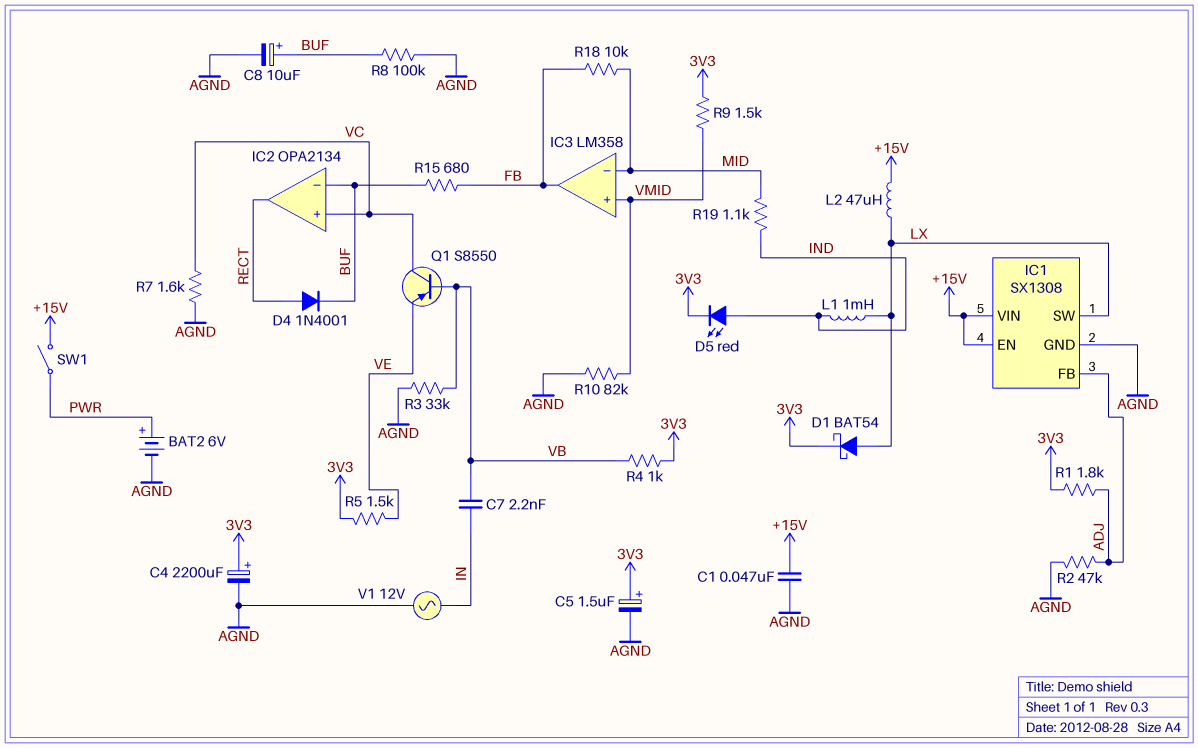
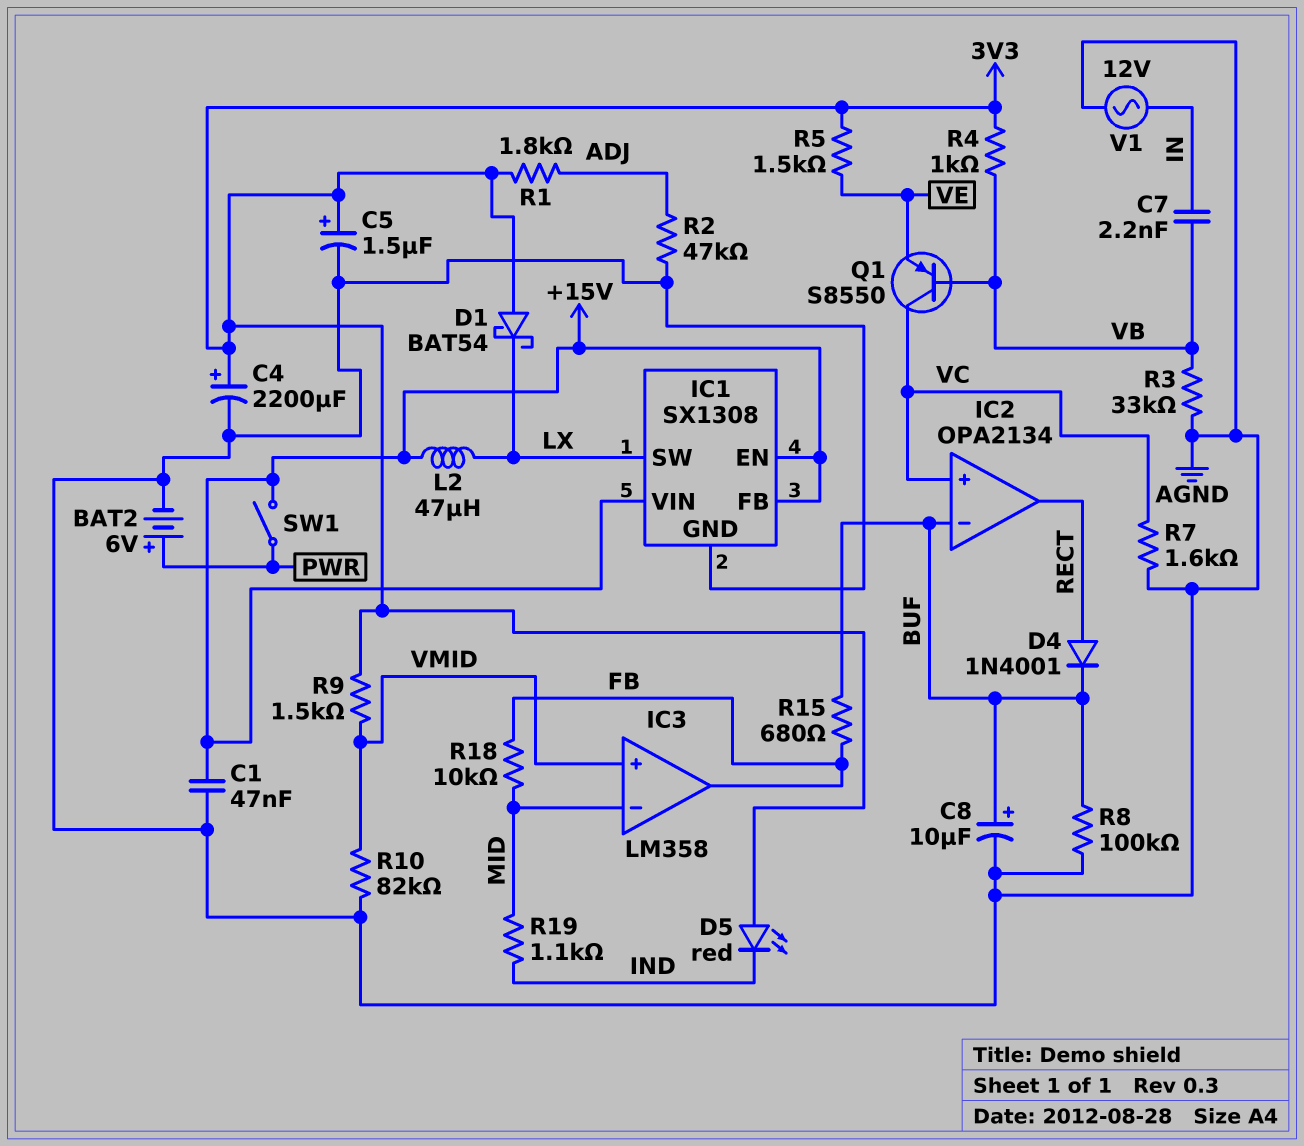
D1: schottky BAT54 (A LX, K 3V3) -> schottky BAT54 (A 3V3, K LX)
D5: LED red (A IND, K 3V3) -> LED red (A 3V3, K IND)
IC1 pin FB: ADJ -> +15V
L1: 1mH (IND, LX) -> none

